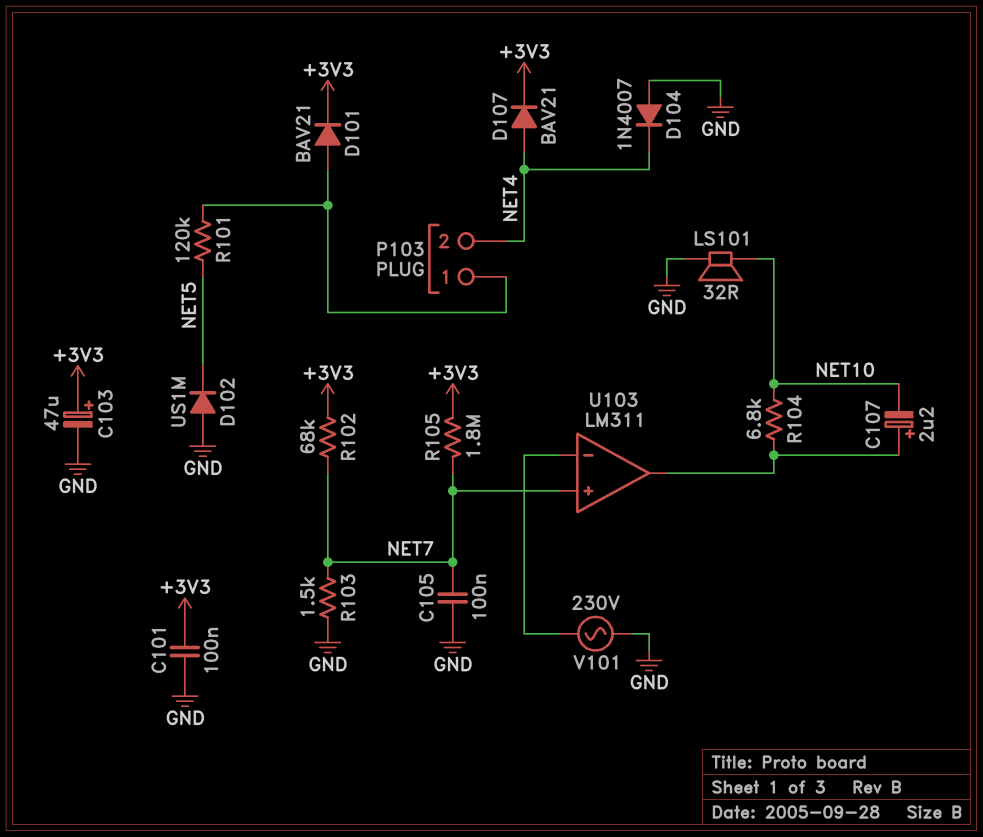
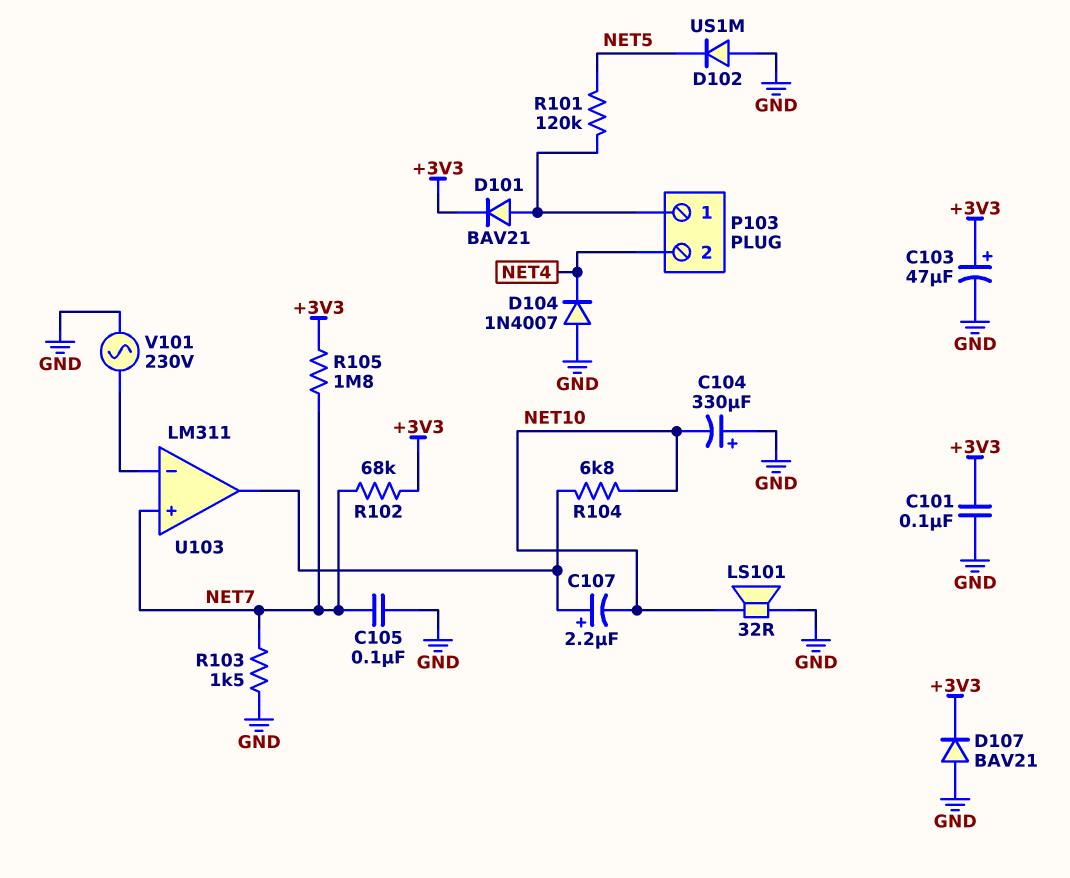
C104: none -> 330uF (plus GND, minus NET10)
D107: diode BAV21 (A NET4, K +3V3) -> diode BAV21 (A GND, K +3V3)

